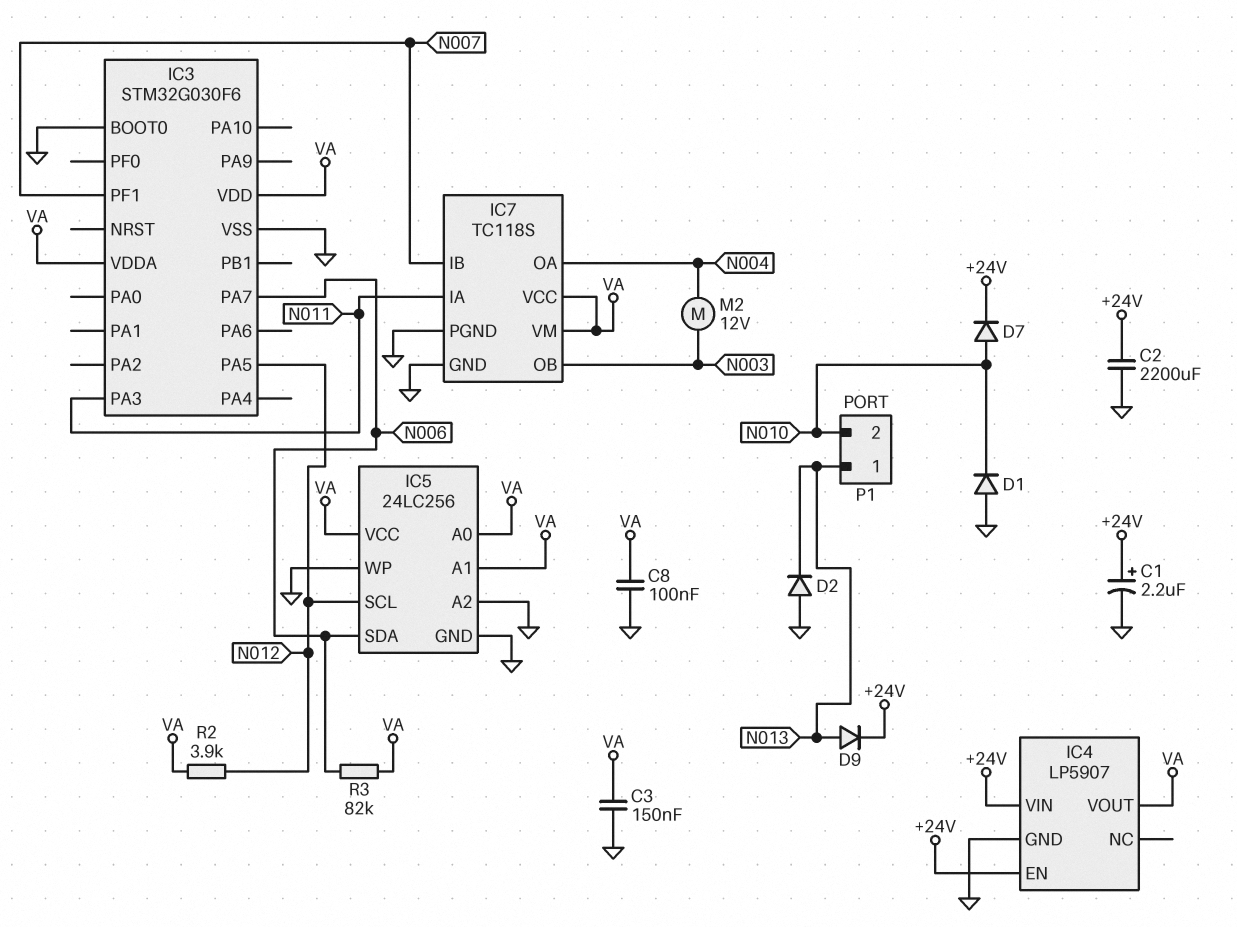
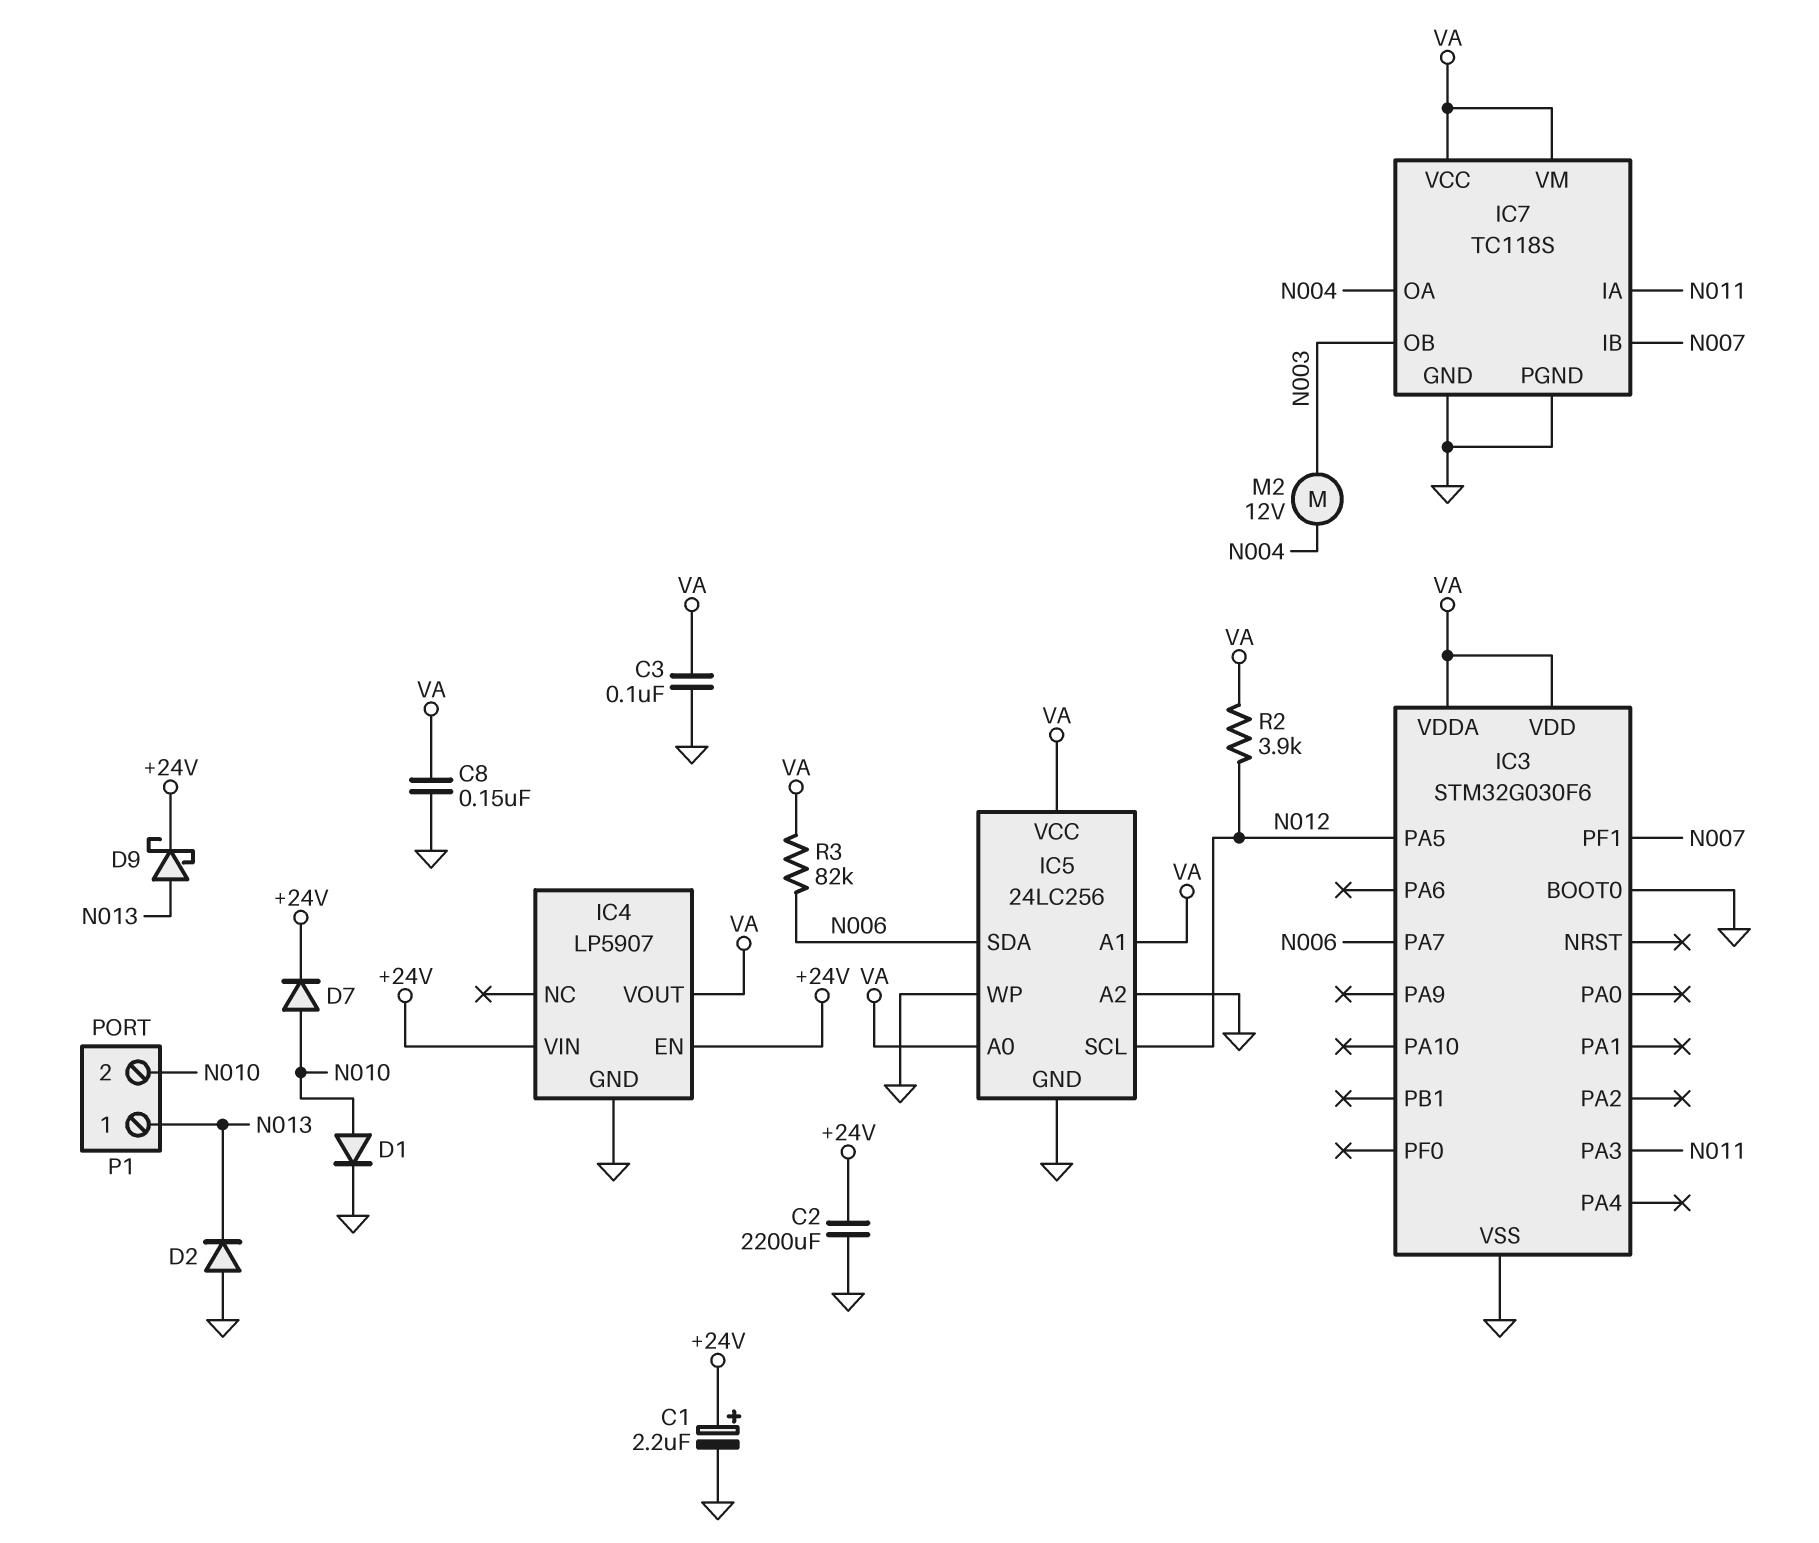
C3: 150nF (GND, VA) -> 100nF (GND, VA)
C8: 100nF (GND, VA) -> 150nF (GND, VA)
D1: diode (A GND, K N010) -> diode (A N010, K GND)
D9: diode (A N013, K +24V) -> schottky (A N013, K +24V)

